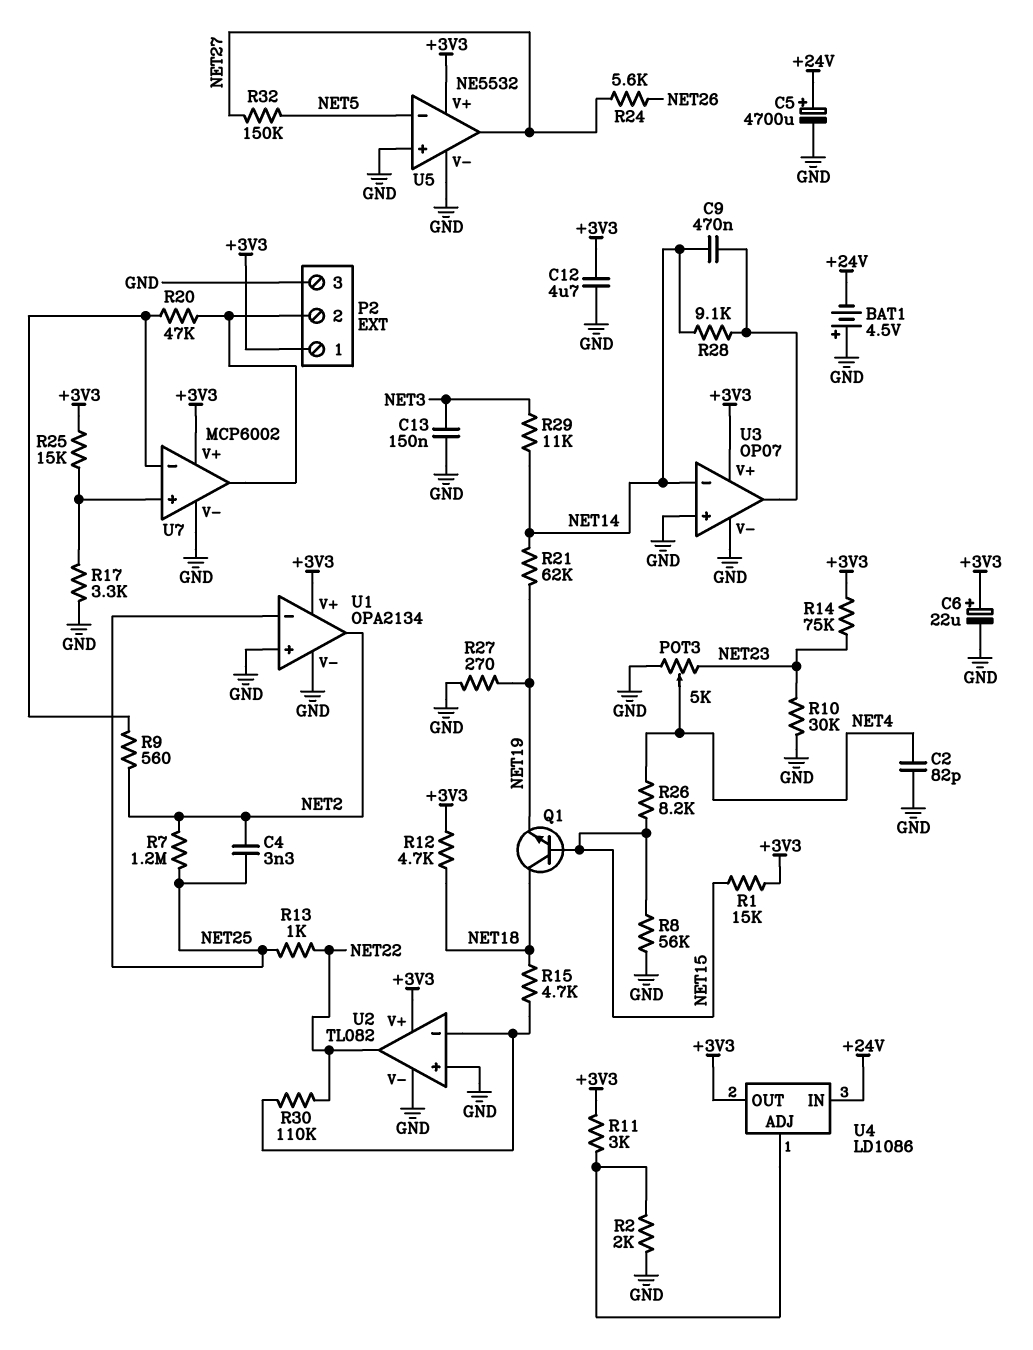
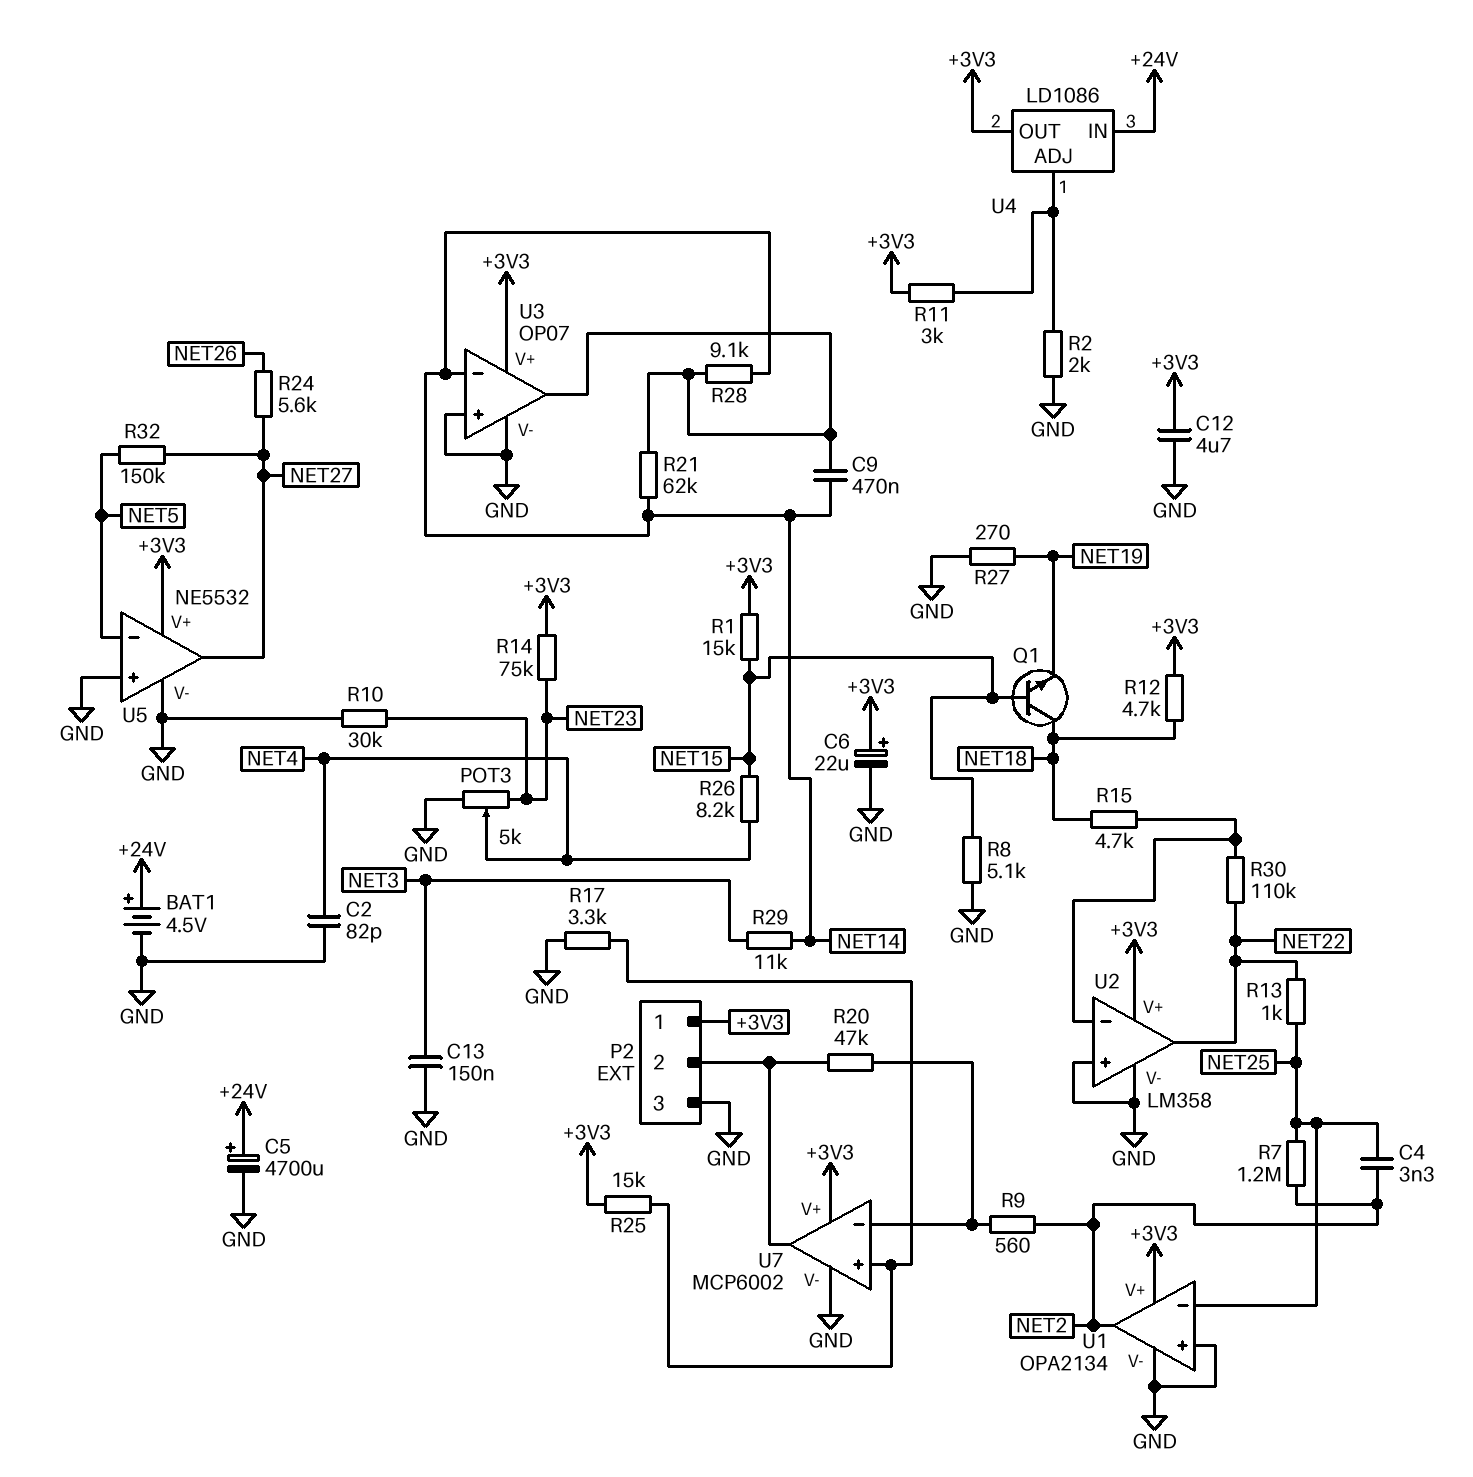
BAT1: 4.5V (plus GND, minus +24V) -> 4.5V (plus +24V, minus GND)
R8: 56k (GND, NET15) -> 5.1k (GND, NET15)
R21: 62k (NET14, NET19) -> 62k (NET14, U3/out)
U2: TL082 -> LM358

